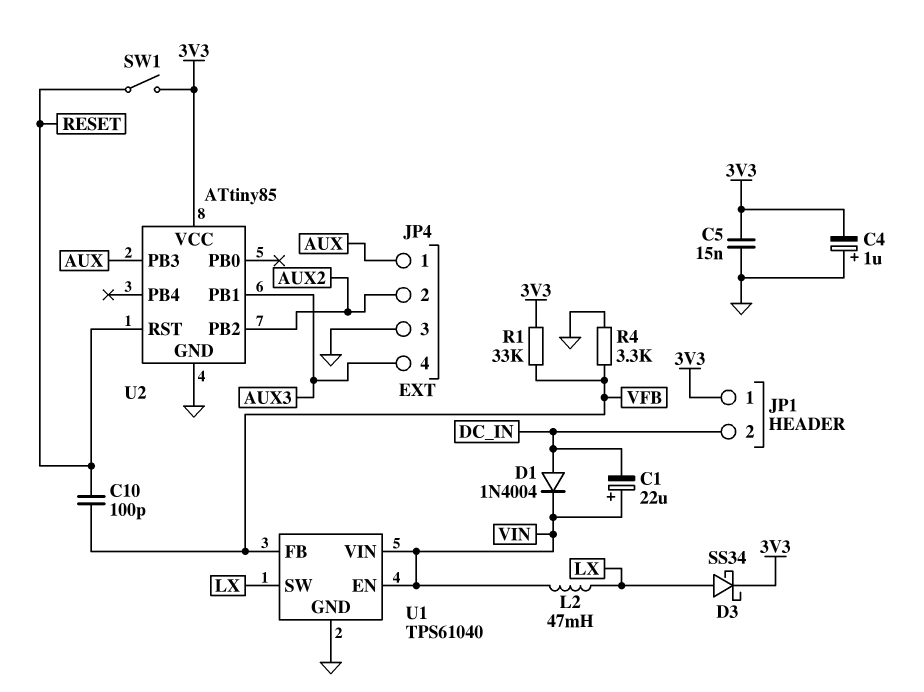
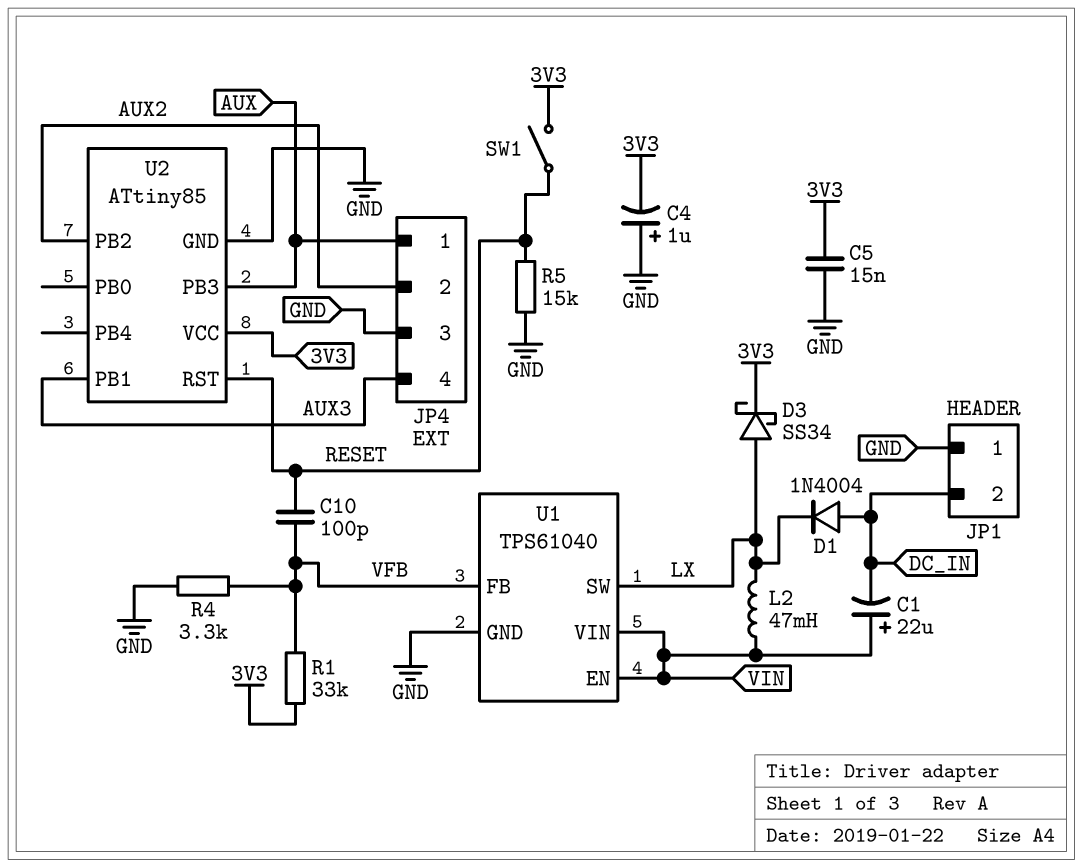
D1: diode 1N4004 (A DC_IN, K VIN) -> diode 1N4004 (A DC_IN, K LX)
JP1 pin 1: 3V3 -> GND
R5: none -> 15k (GND, RESET)

